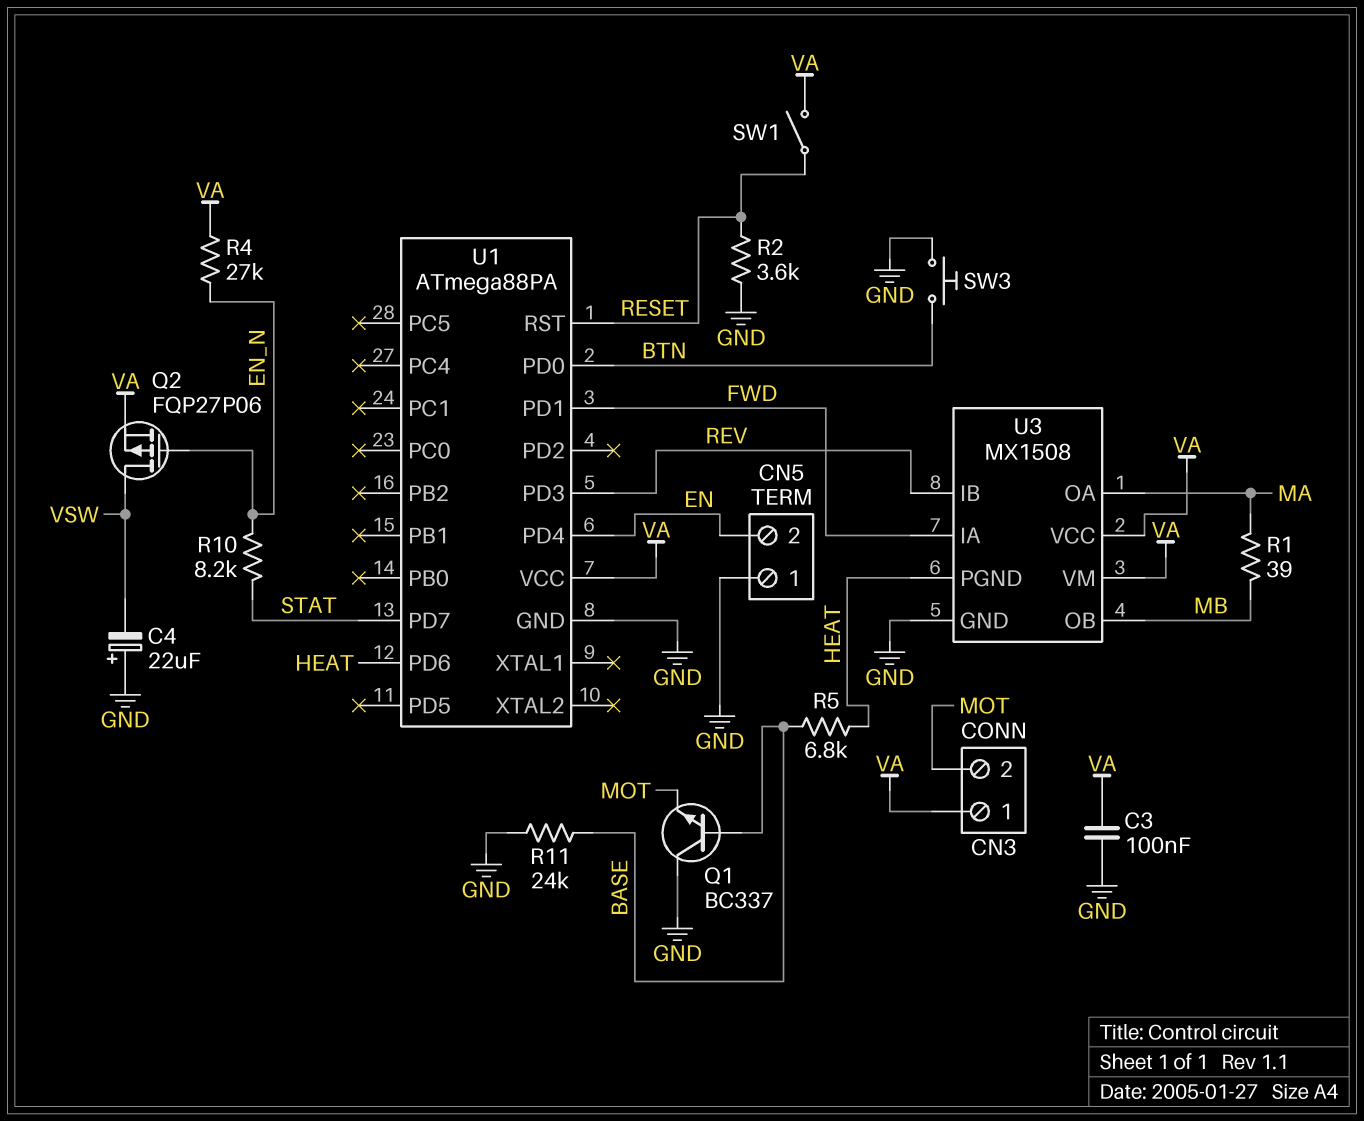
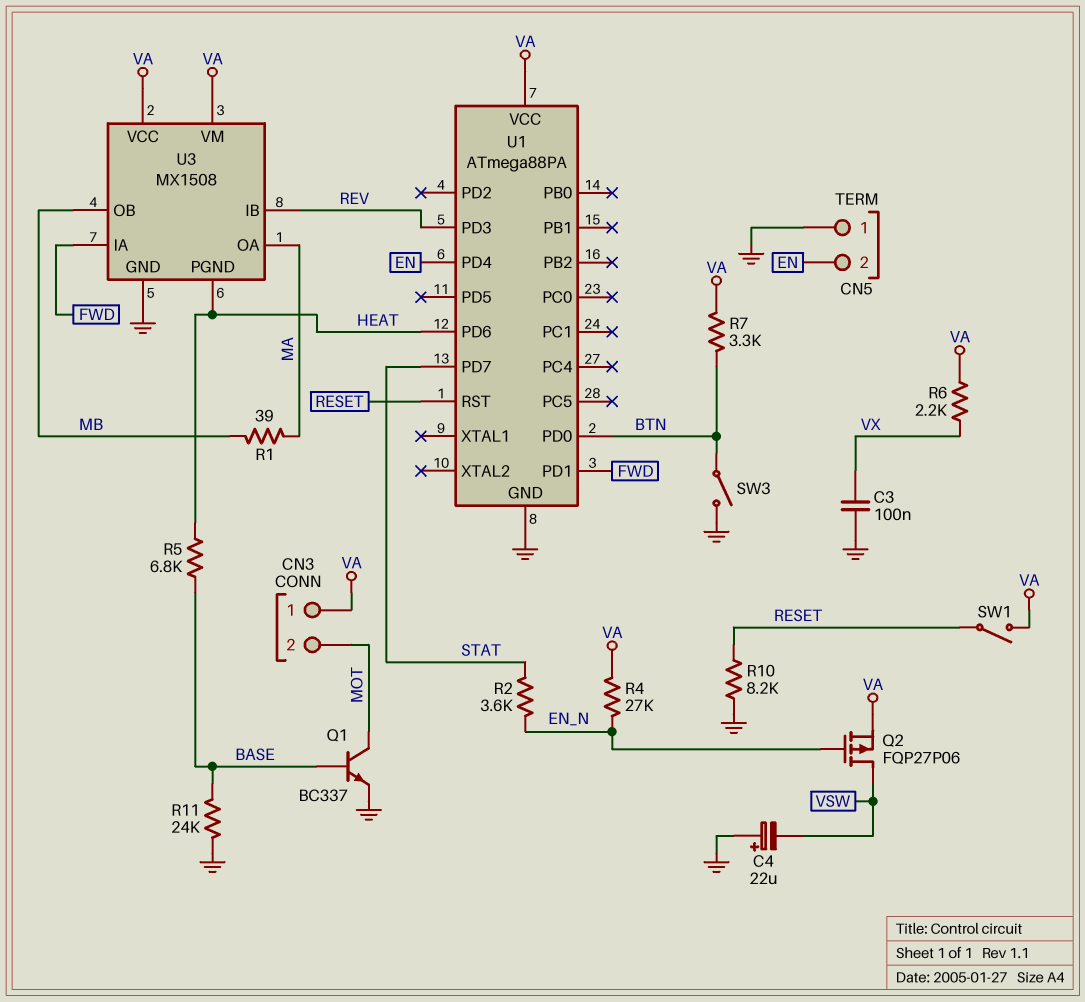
C3: 100nF (GND, VA) -> 100nF (GND, VX)
Q1: NPN BC337 (B BASE, C GND, E MOT) -> NPN BC337 (B BASE, C MOT, E GND)
R2: 3.6k (GND, RESET) -> 3.6k (EN_N, STAT)
R6: none -> 2.2k (VA, VX)
R7: none -> 3.3k (BTN, VA)
R10: 8.2k (EN_N, STAT) -> 8.2k (GND, RESET)
SW3: button (BTN, GND) -> switch (BTN, GND)

